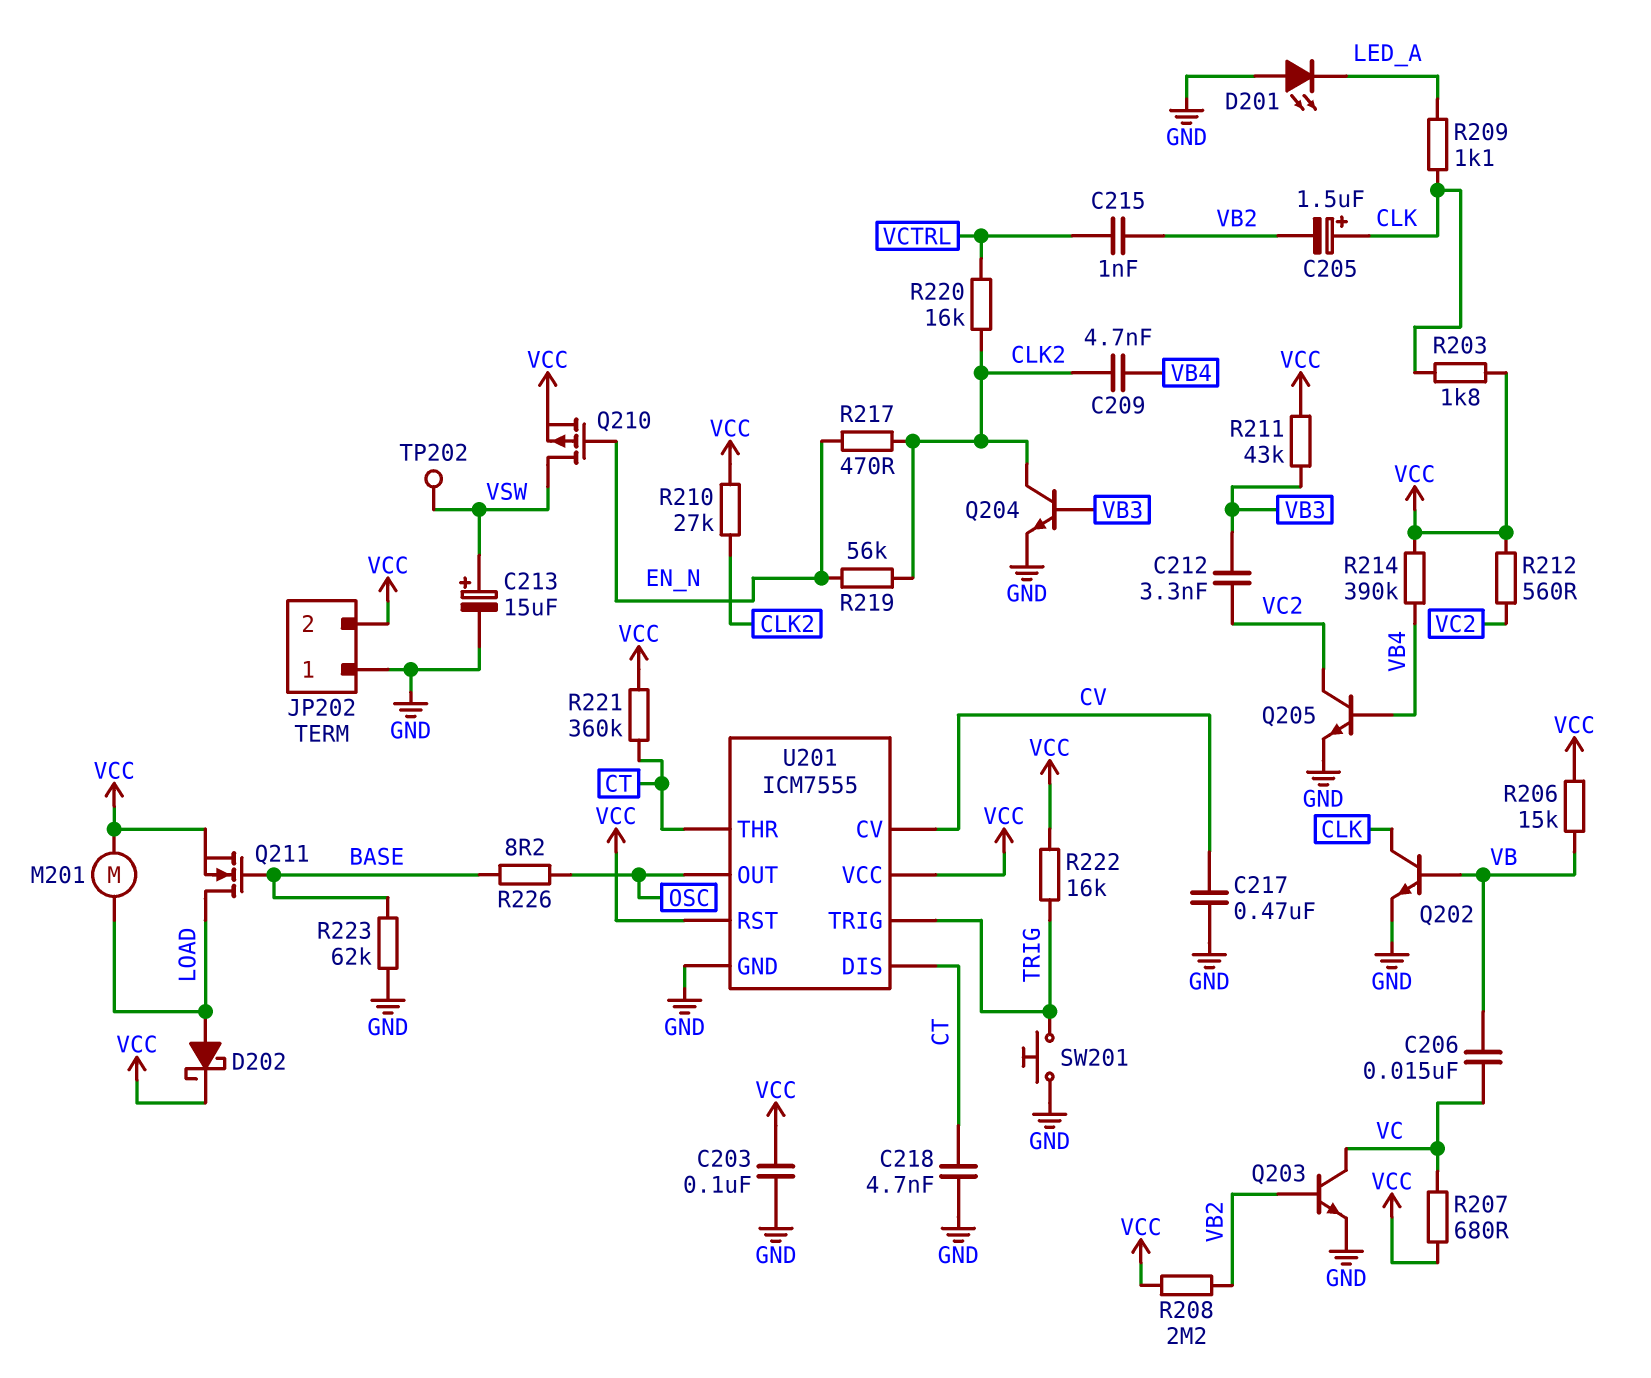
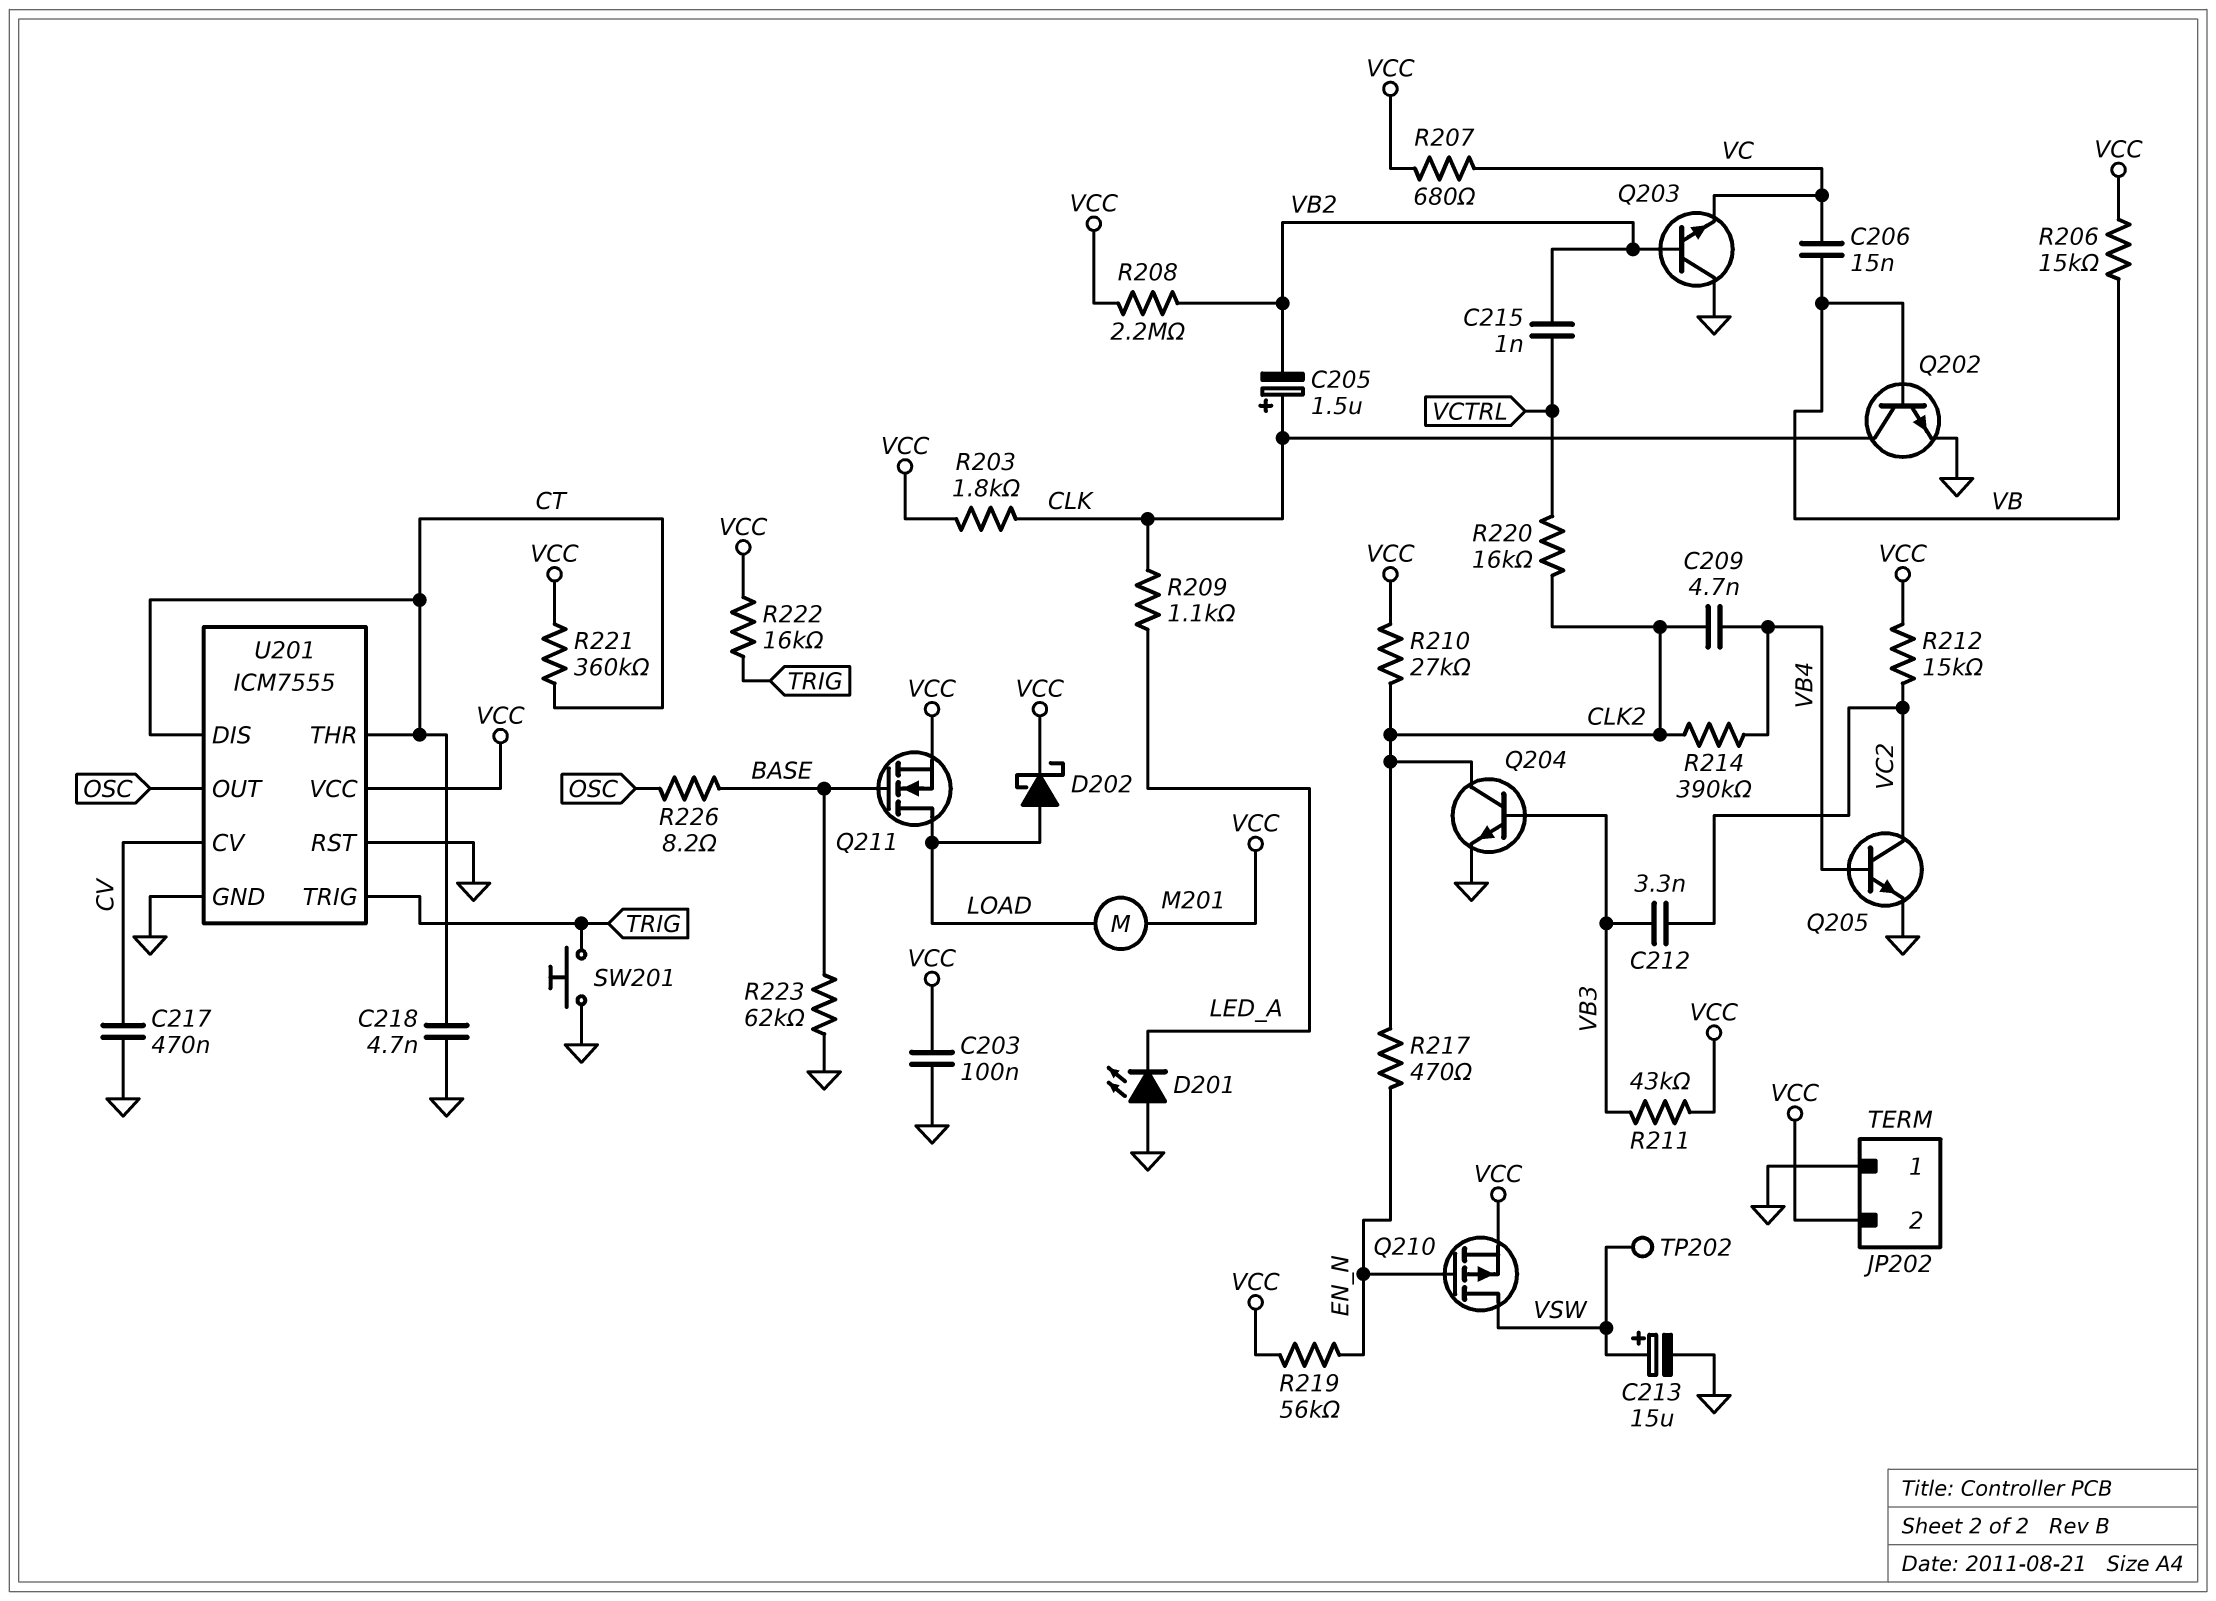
Q203: NPN (B VB2, C VC, E GND) -> NPN (B VB2, C GND, E VC)
R212: 560 (VC2, VCC) -> 15k (VC2, VCC)
R214: 390k (VB4, VCC) -> 390k (CLK2, VB4)
R219: 56k (CLK2, EN_N) -> 56k (EN_N, VCC)
U201 pin RST: VCC -> GND

